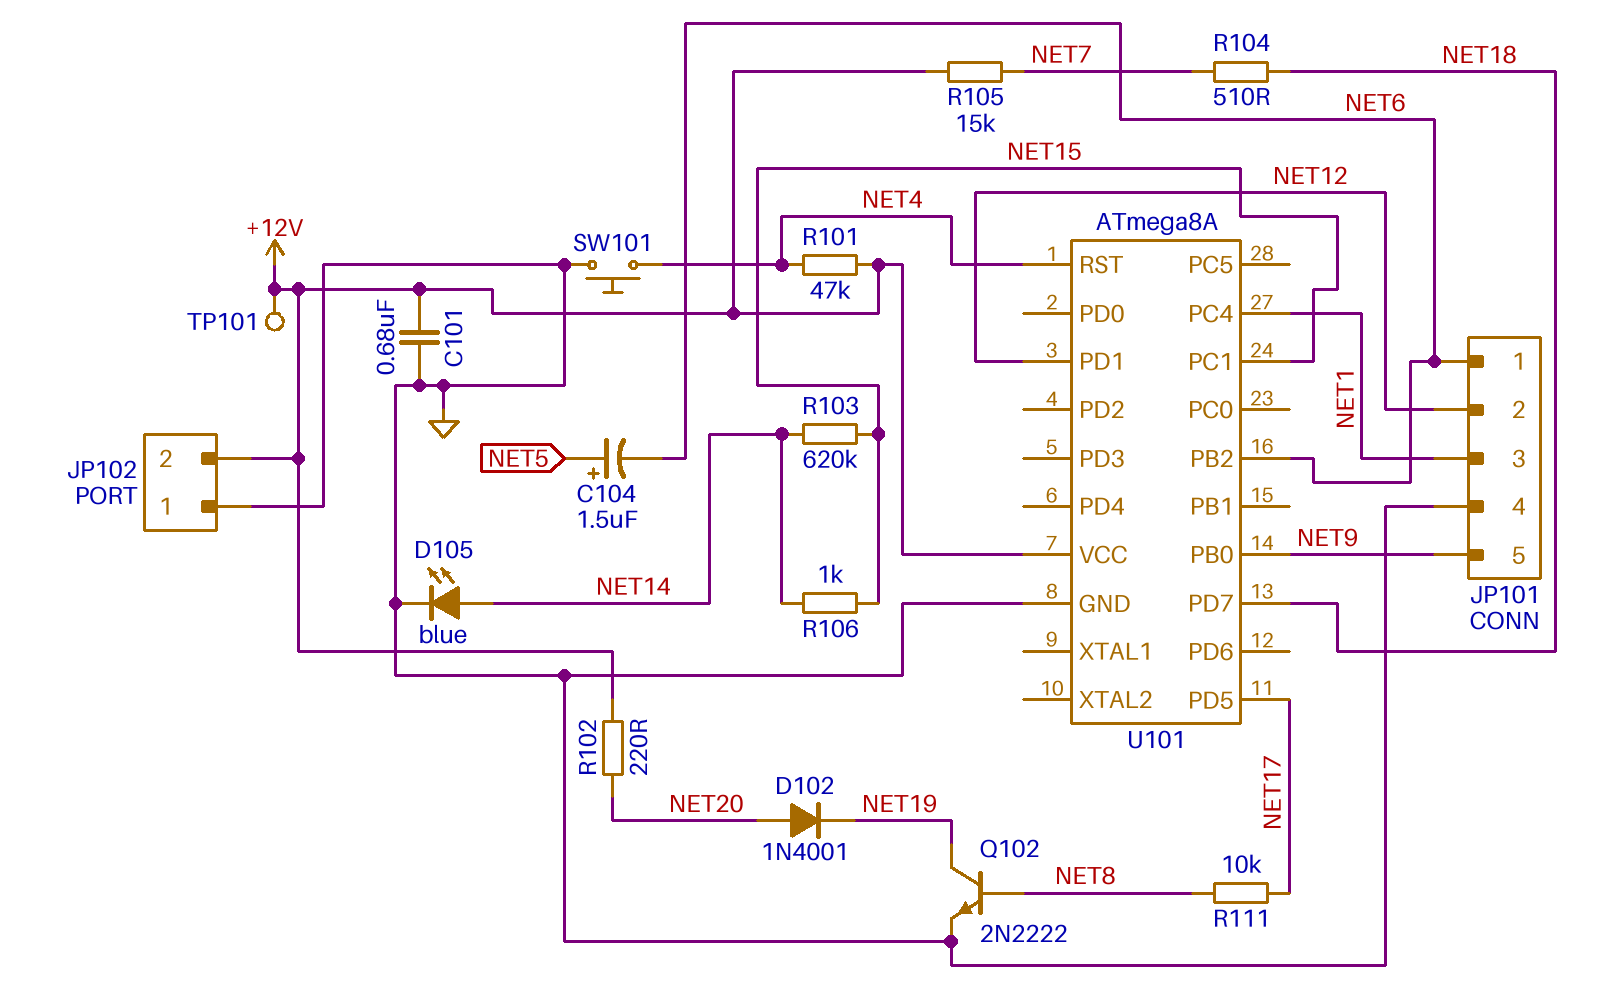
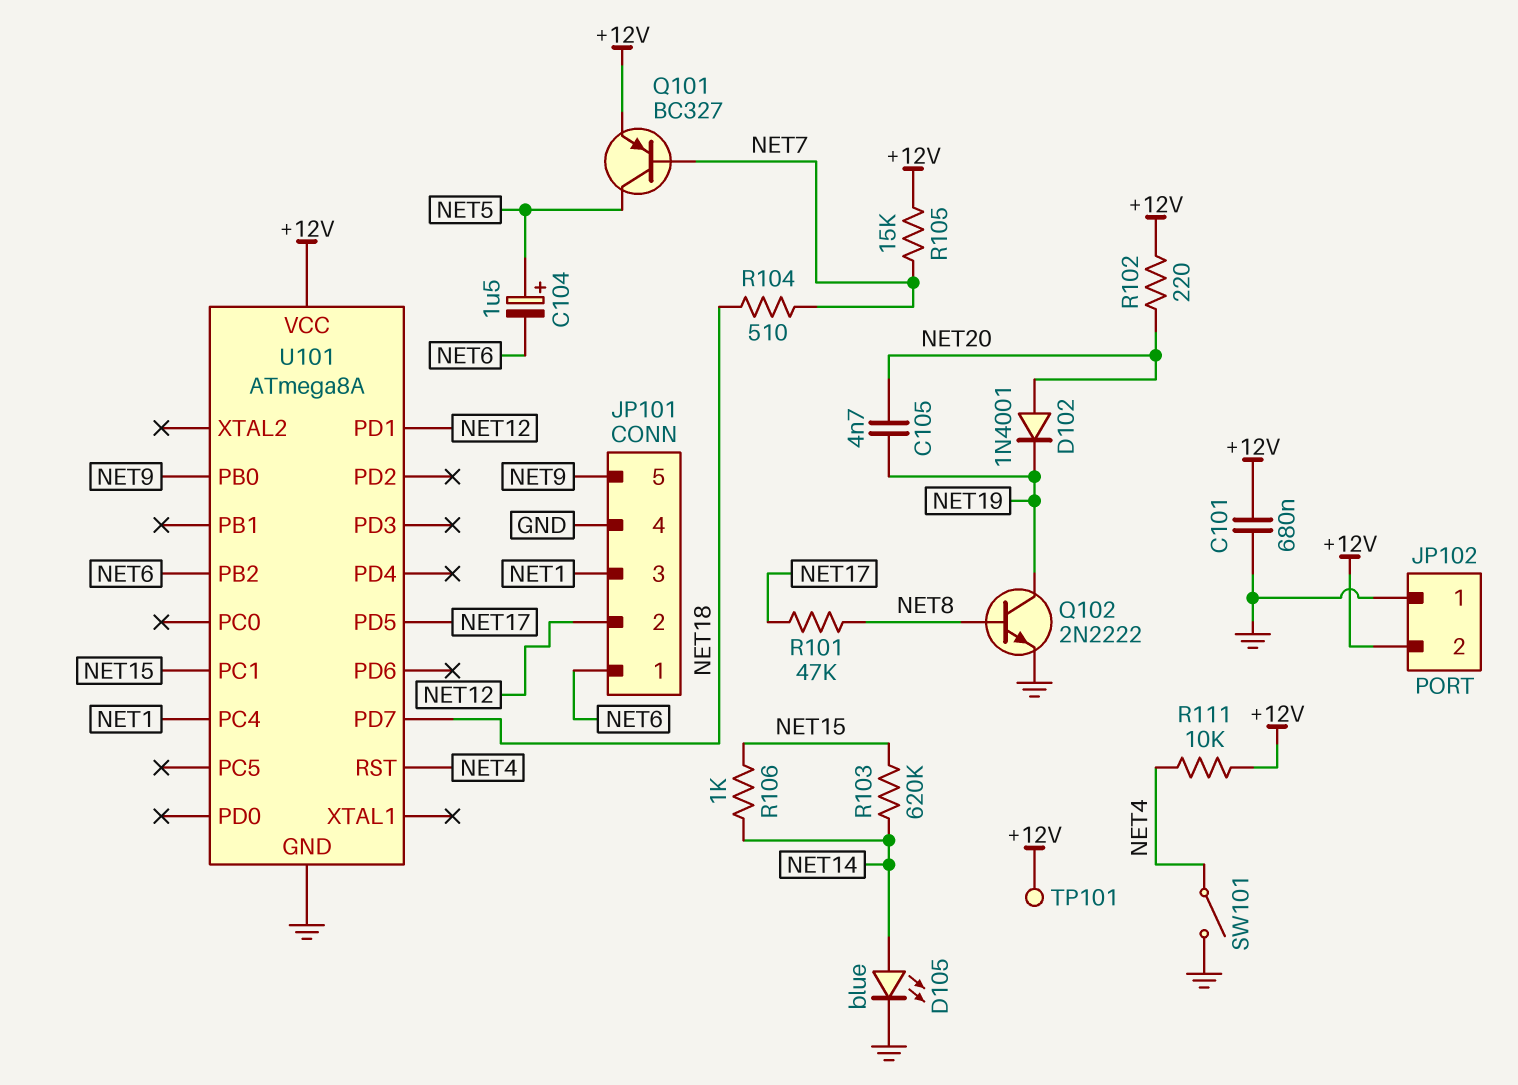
C105: none -> 4.7nF (NET19, NET20)
Q101: none -> PNP BC327 (B NET7, C NET5, E +12V)
R101: 47k (+12V, NET4) -> 47k (NET8, NET17)
R111: 10k (NET8, NET17) -> 10k (+12V, NET4)
SW101: button (GND, NET4) -> switch (GND, NET4)

